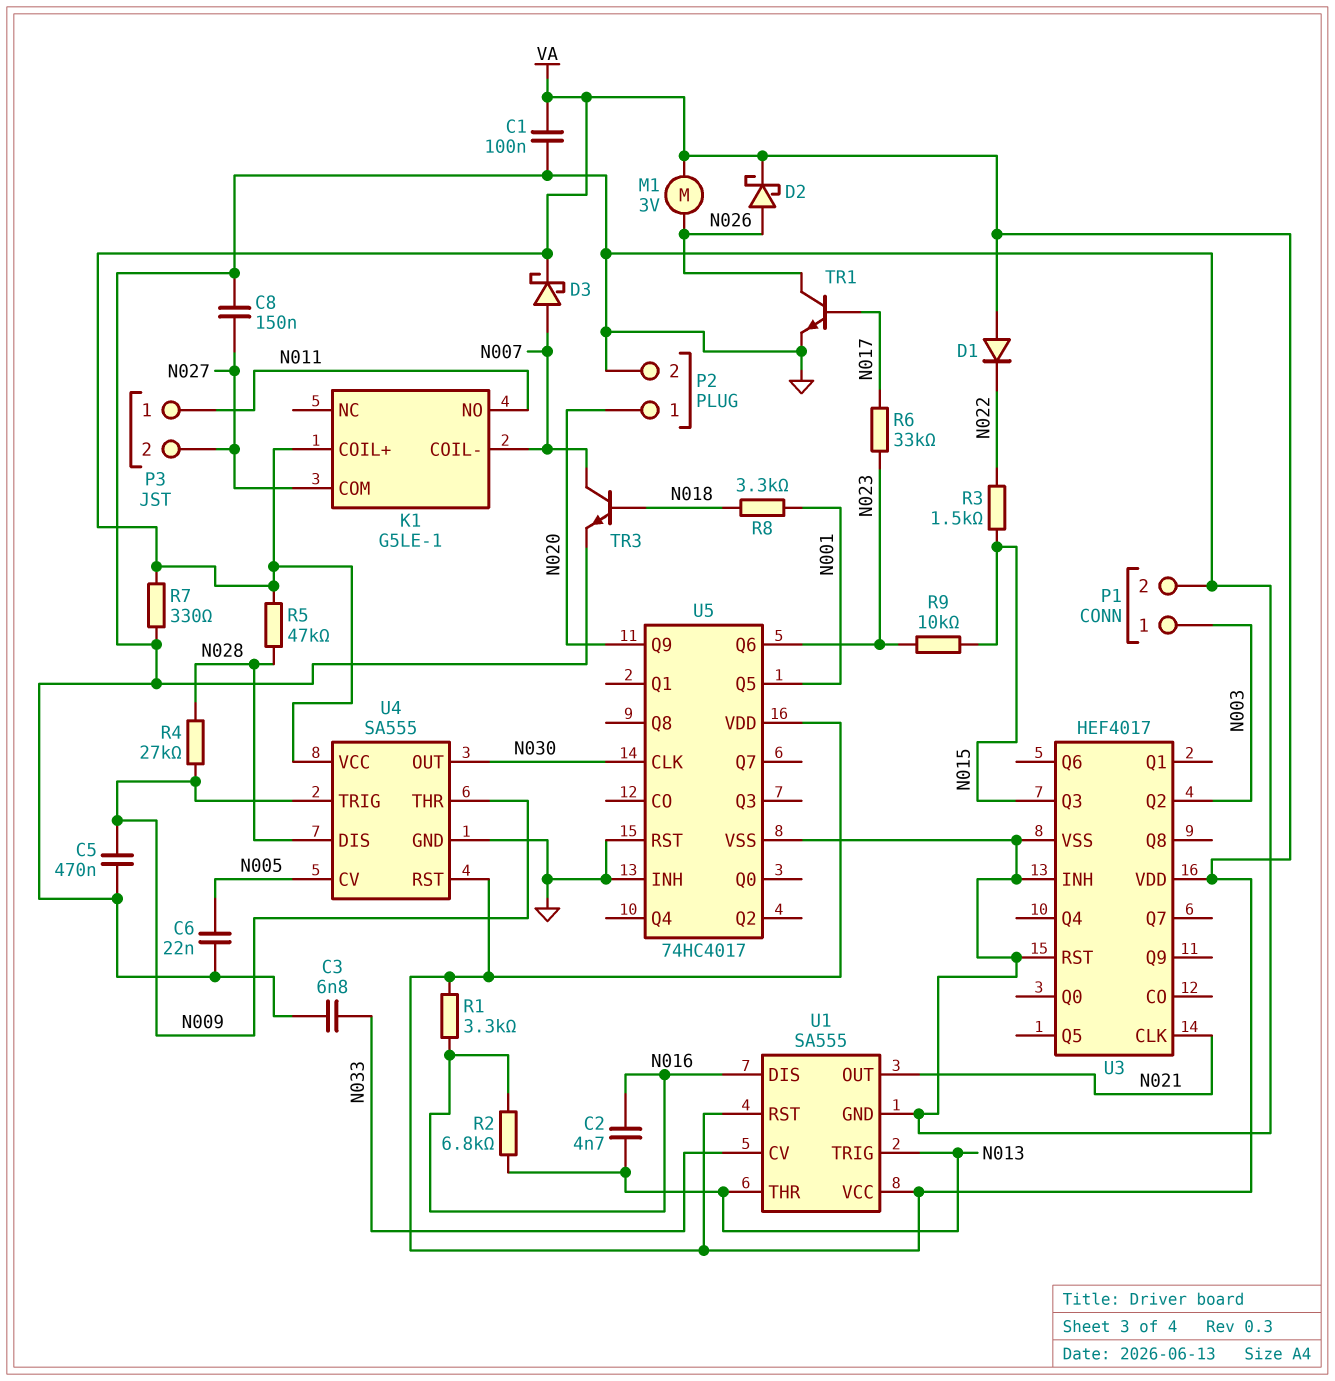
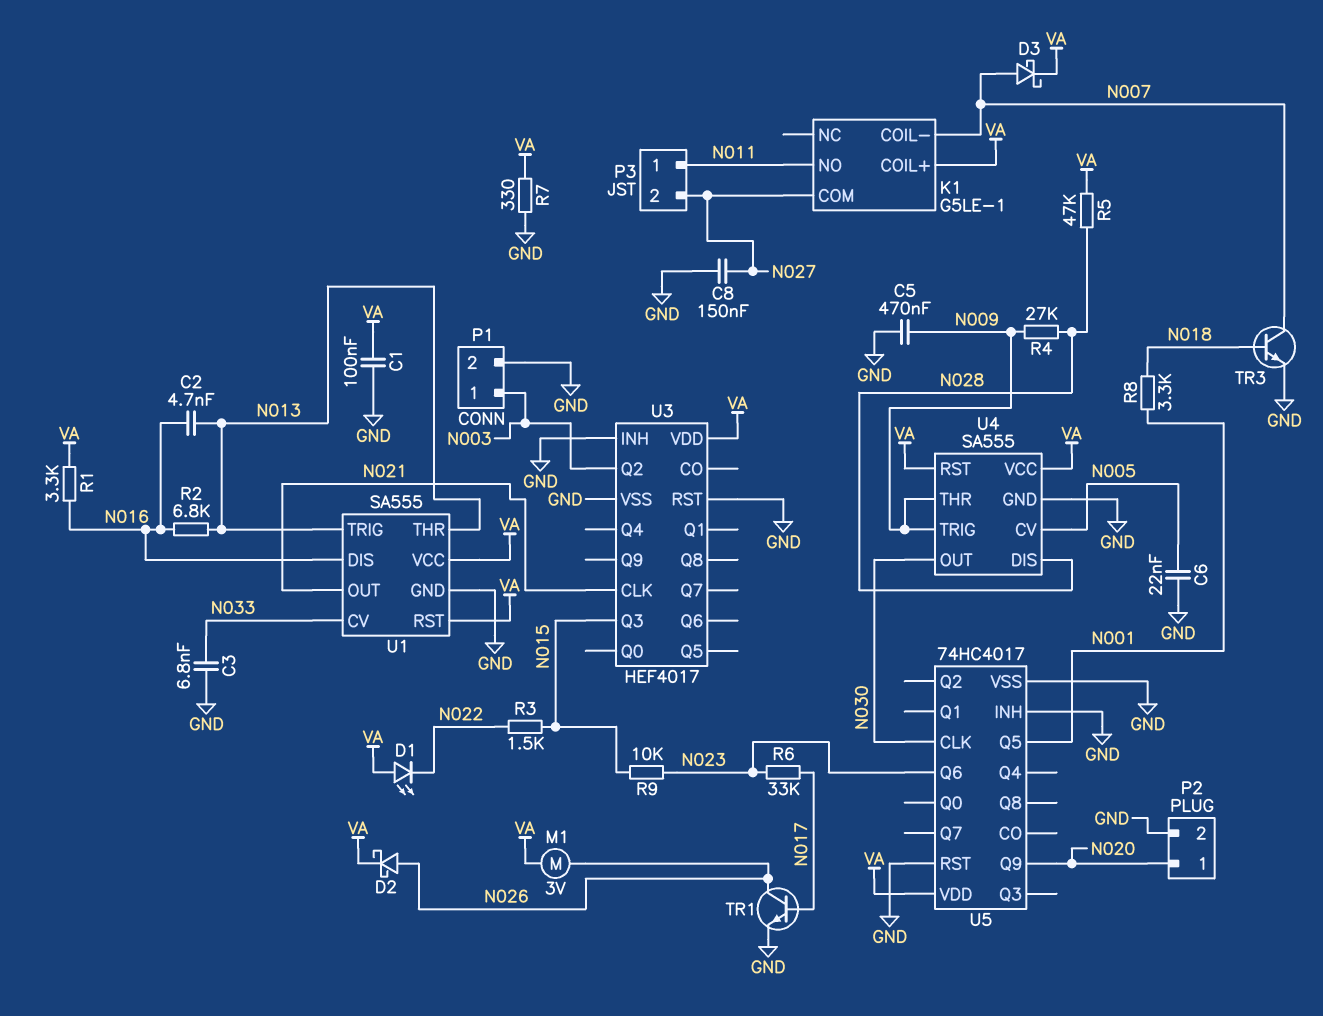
D1: diode (A VA, K N022) -> LED (A VA, K N022)

